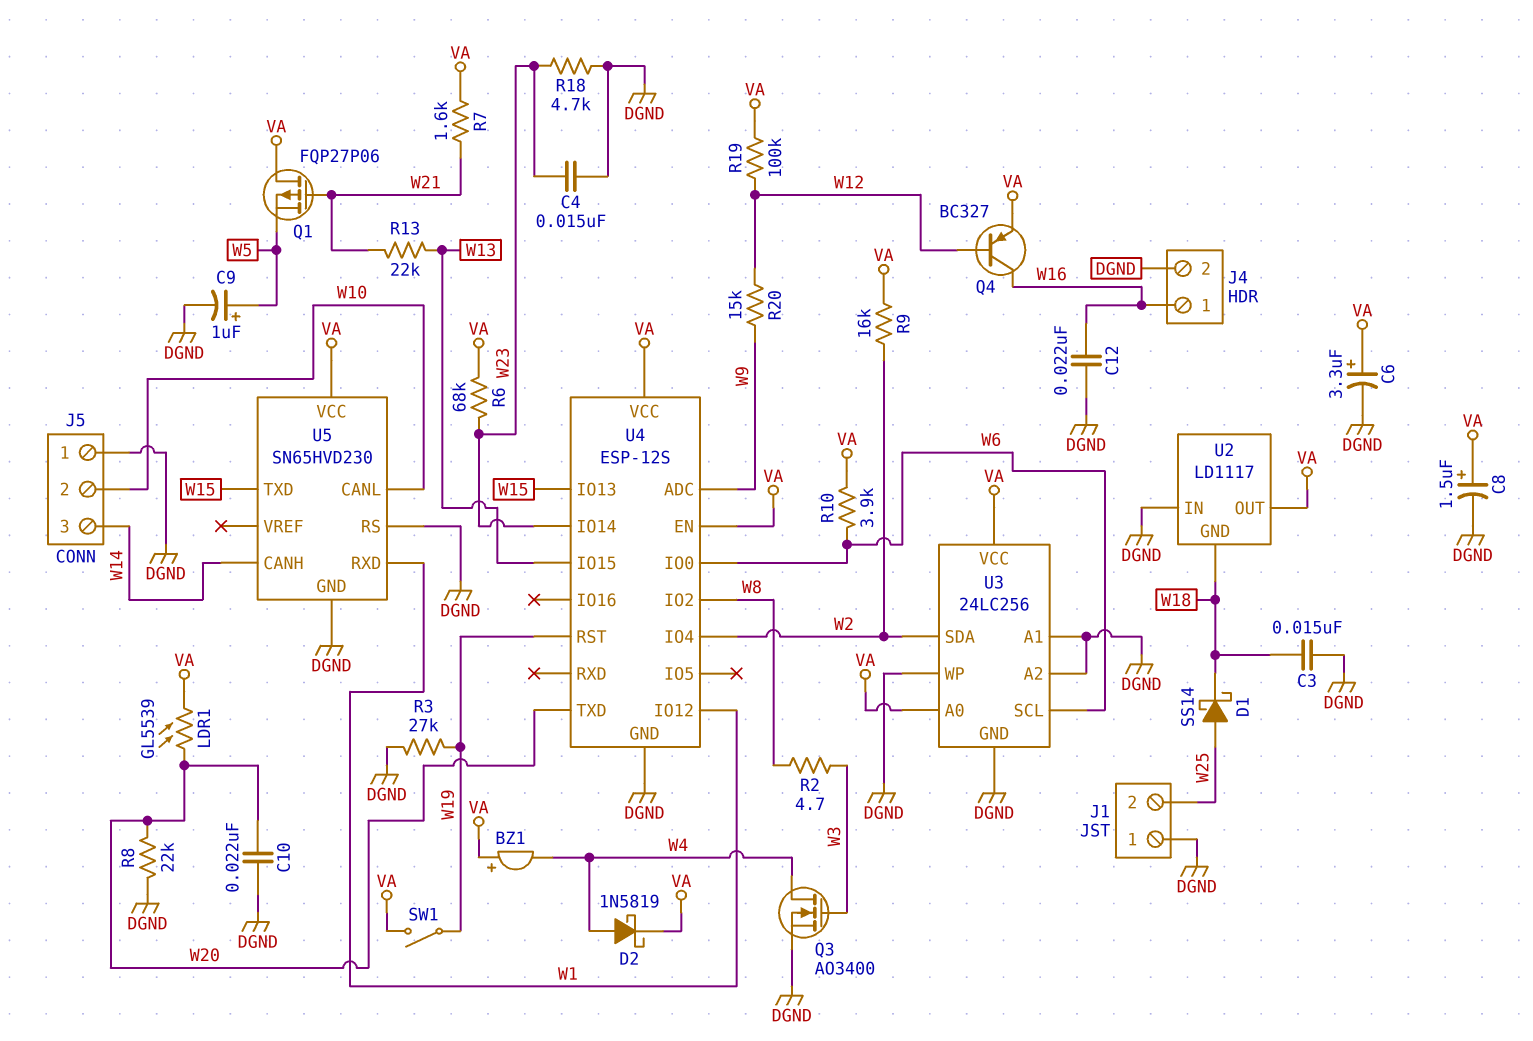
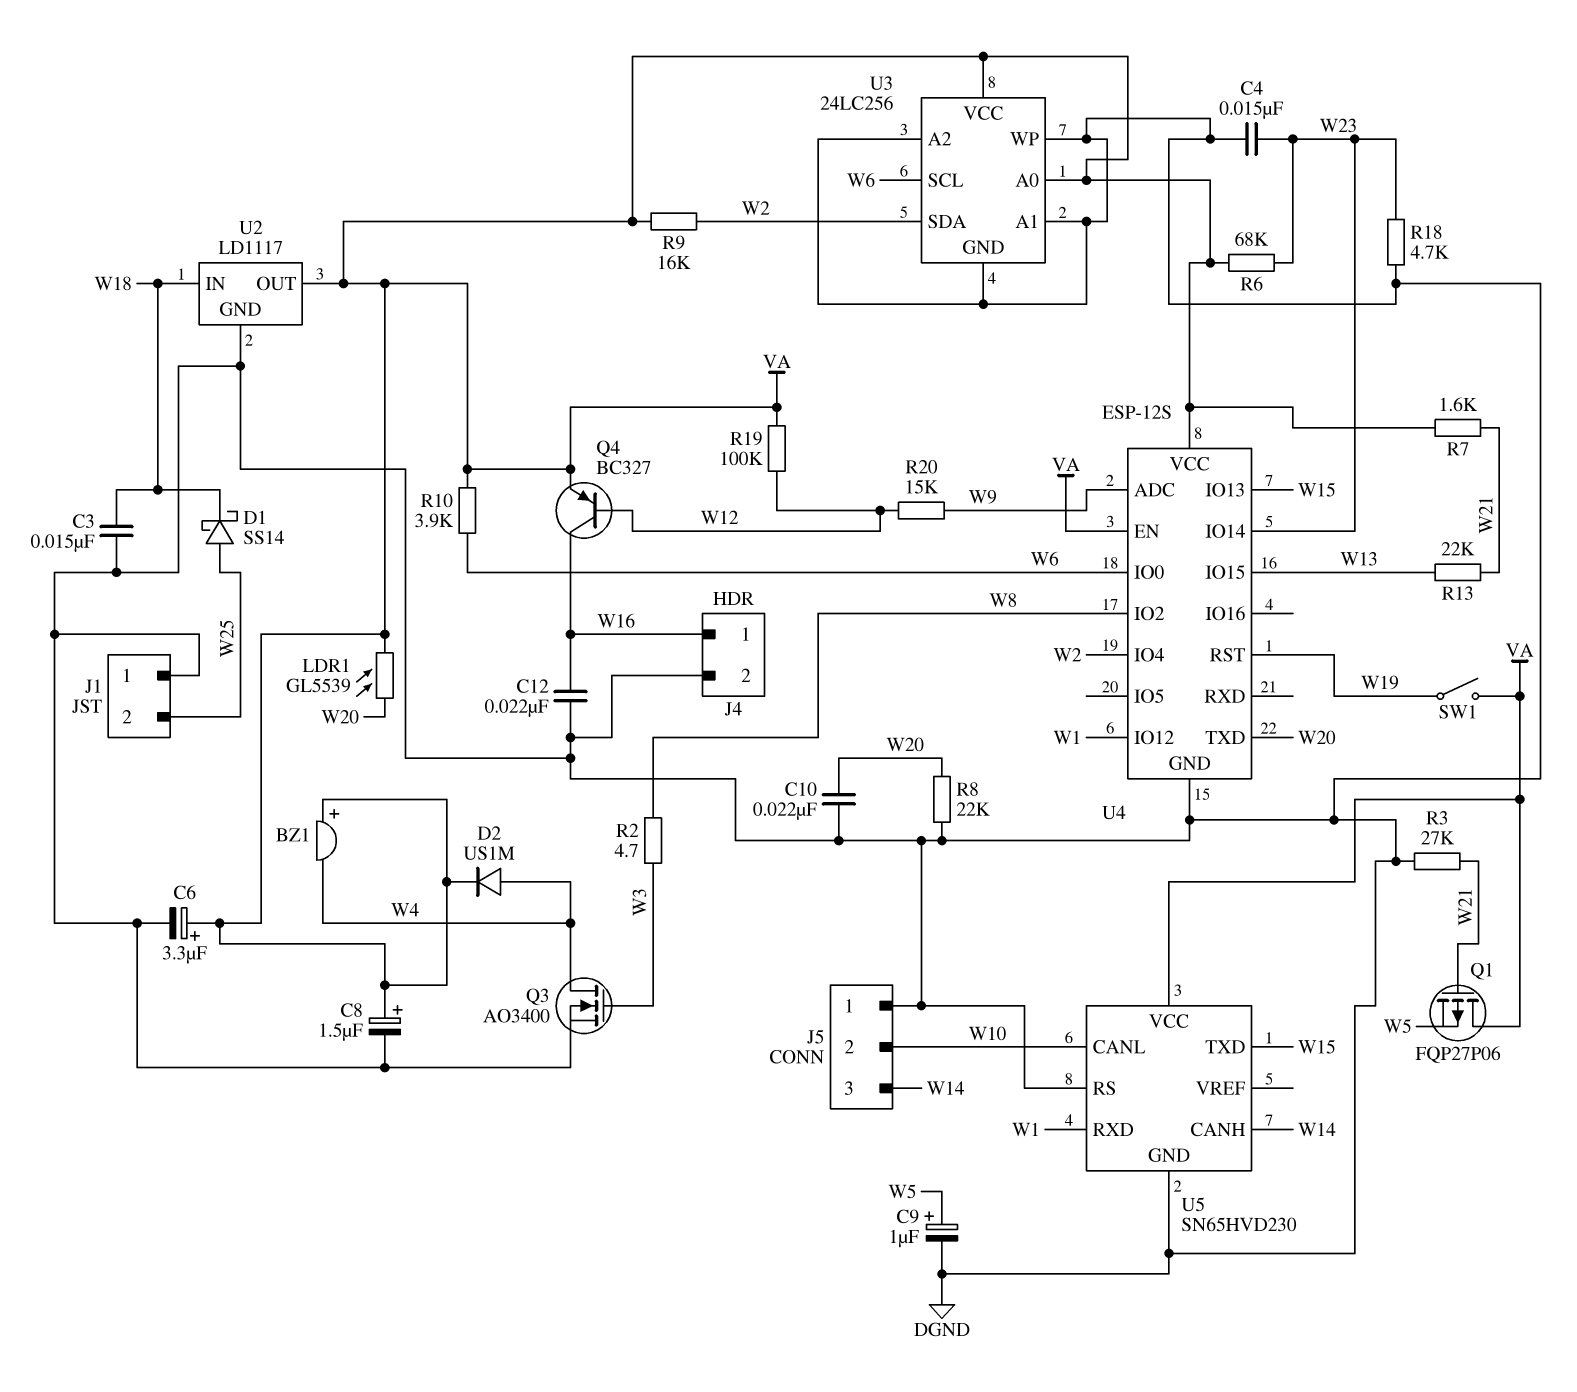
D2: schottky 1N5819 (A W4, K VA) -> diode US1M (A W4, K VA)
R3: 27k (DGND, W19) -> 27k (DGND, W21)
U2 pin GND: W18 -> DGND
U2 pin IN: DGND -> W18

